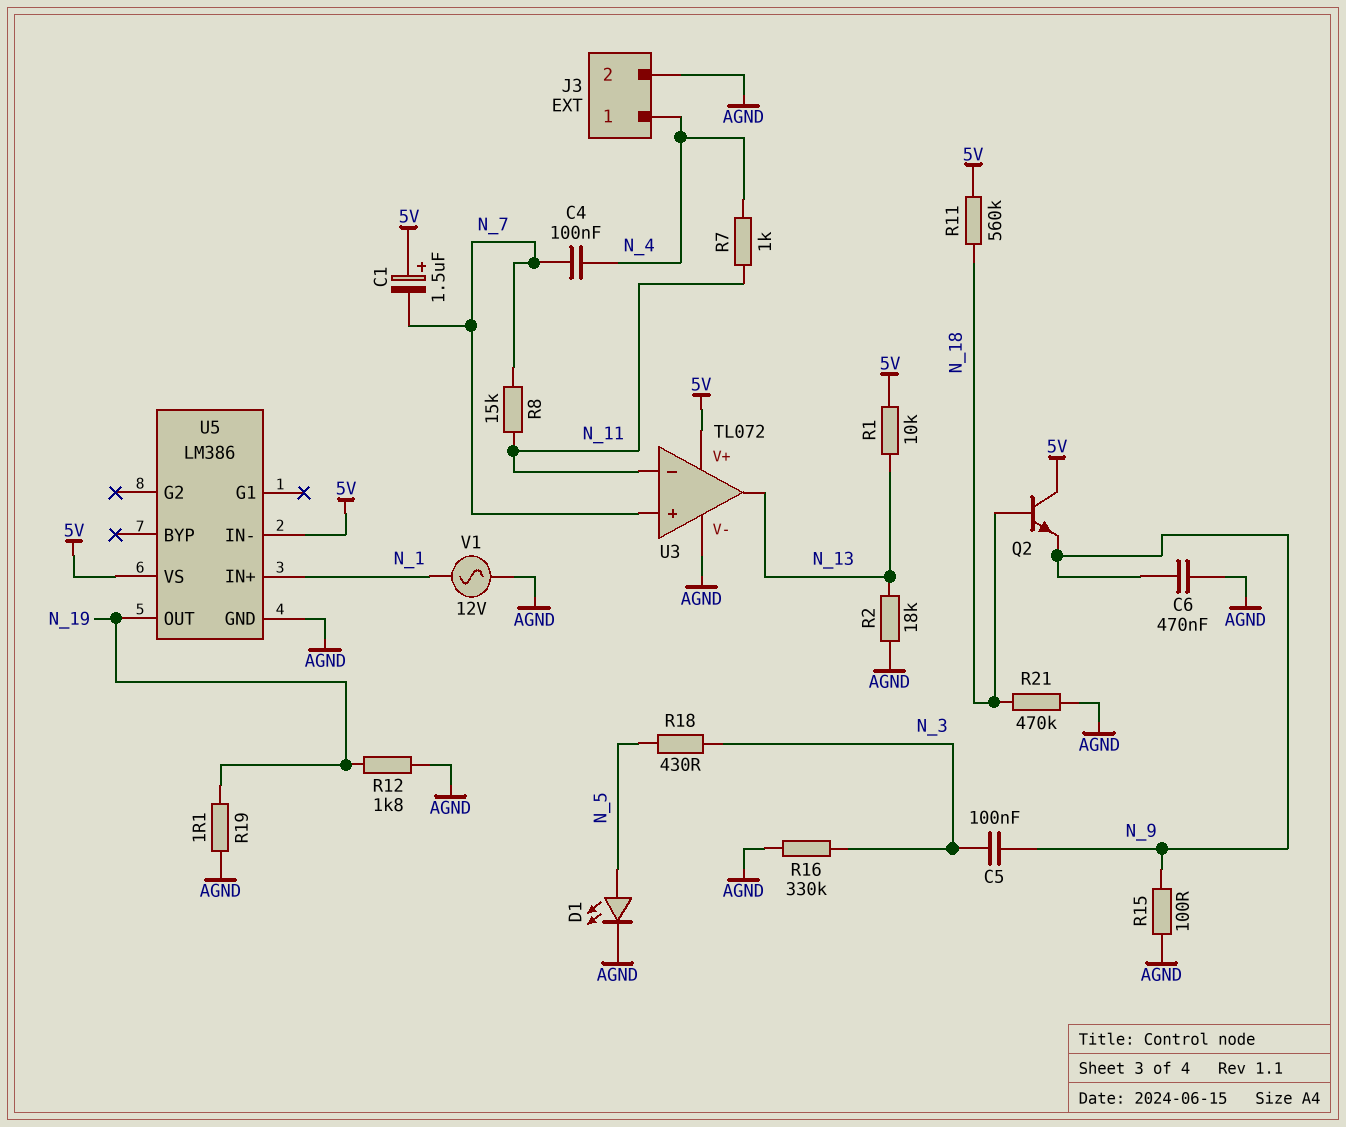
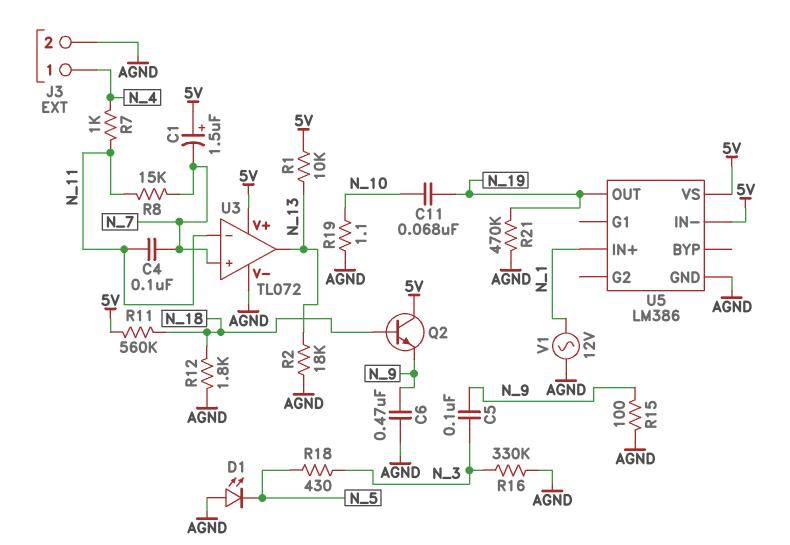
C4: 100nF (N_4, N_7) -> 100nF (N_7, N_11)
C11: none -> 68nF (N_10, N_19)
D1: LED (A N_5, K AGND) -> LED (A AGND, K N_5)
R12: 1.8k (AGND, N_19) -> 1.8k (AGND, N_18)
R19: 1.1 (AGND, N_19) -> 1.1 (AGND, N_10)
R21: 470k (AGND, N_18) -> 470k (AGND, N_19)

